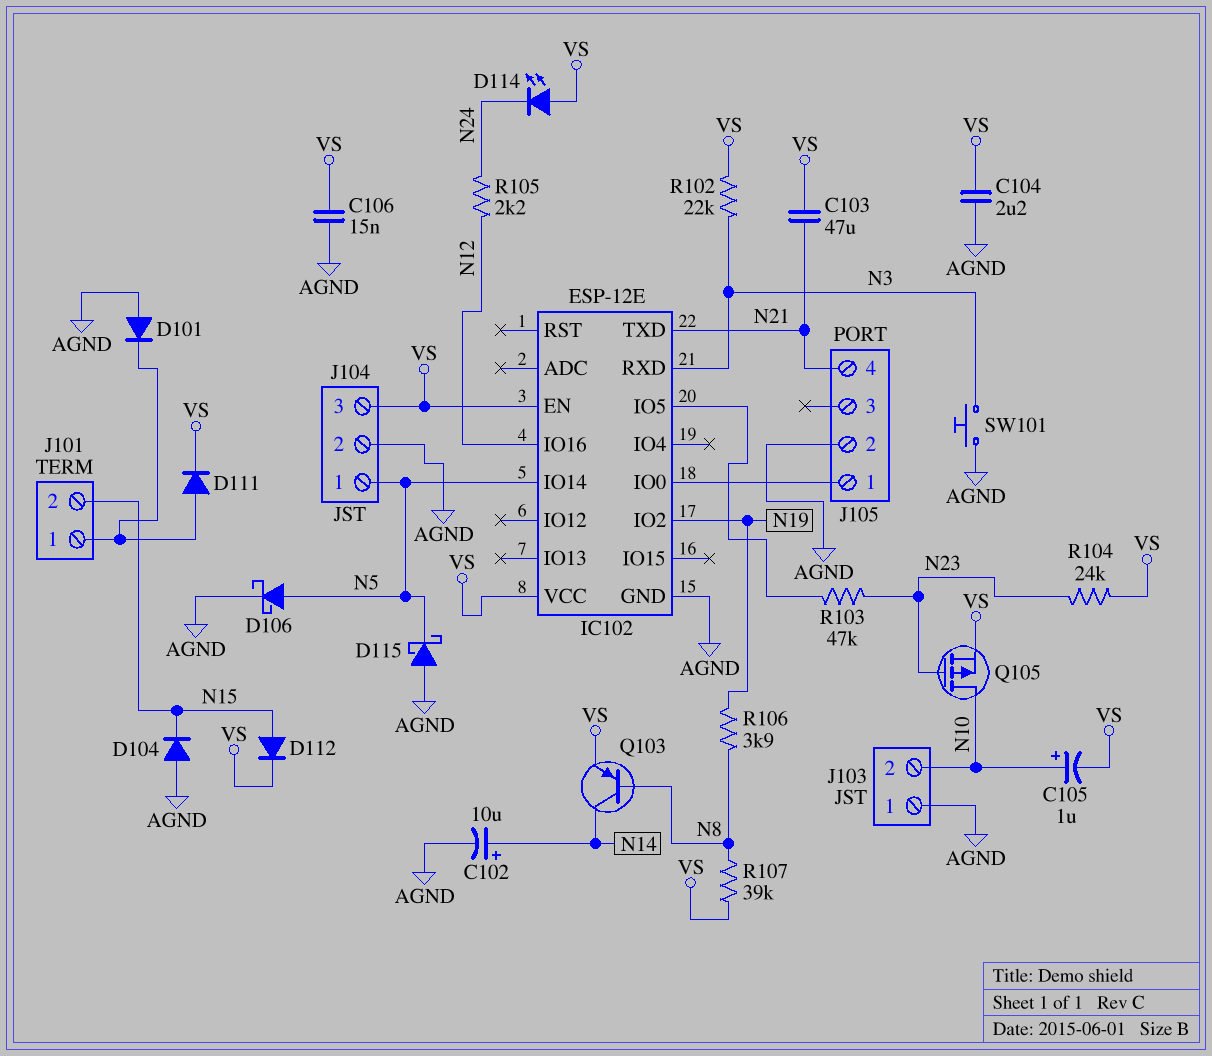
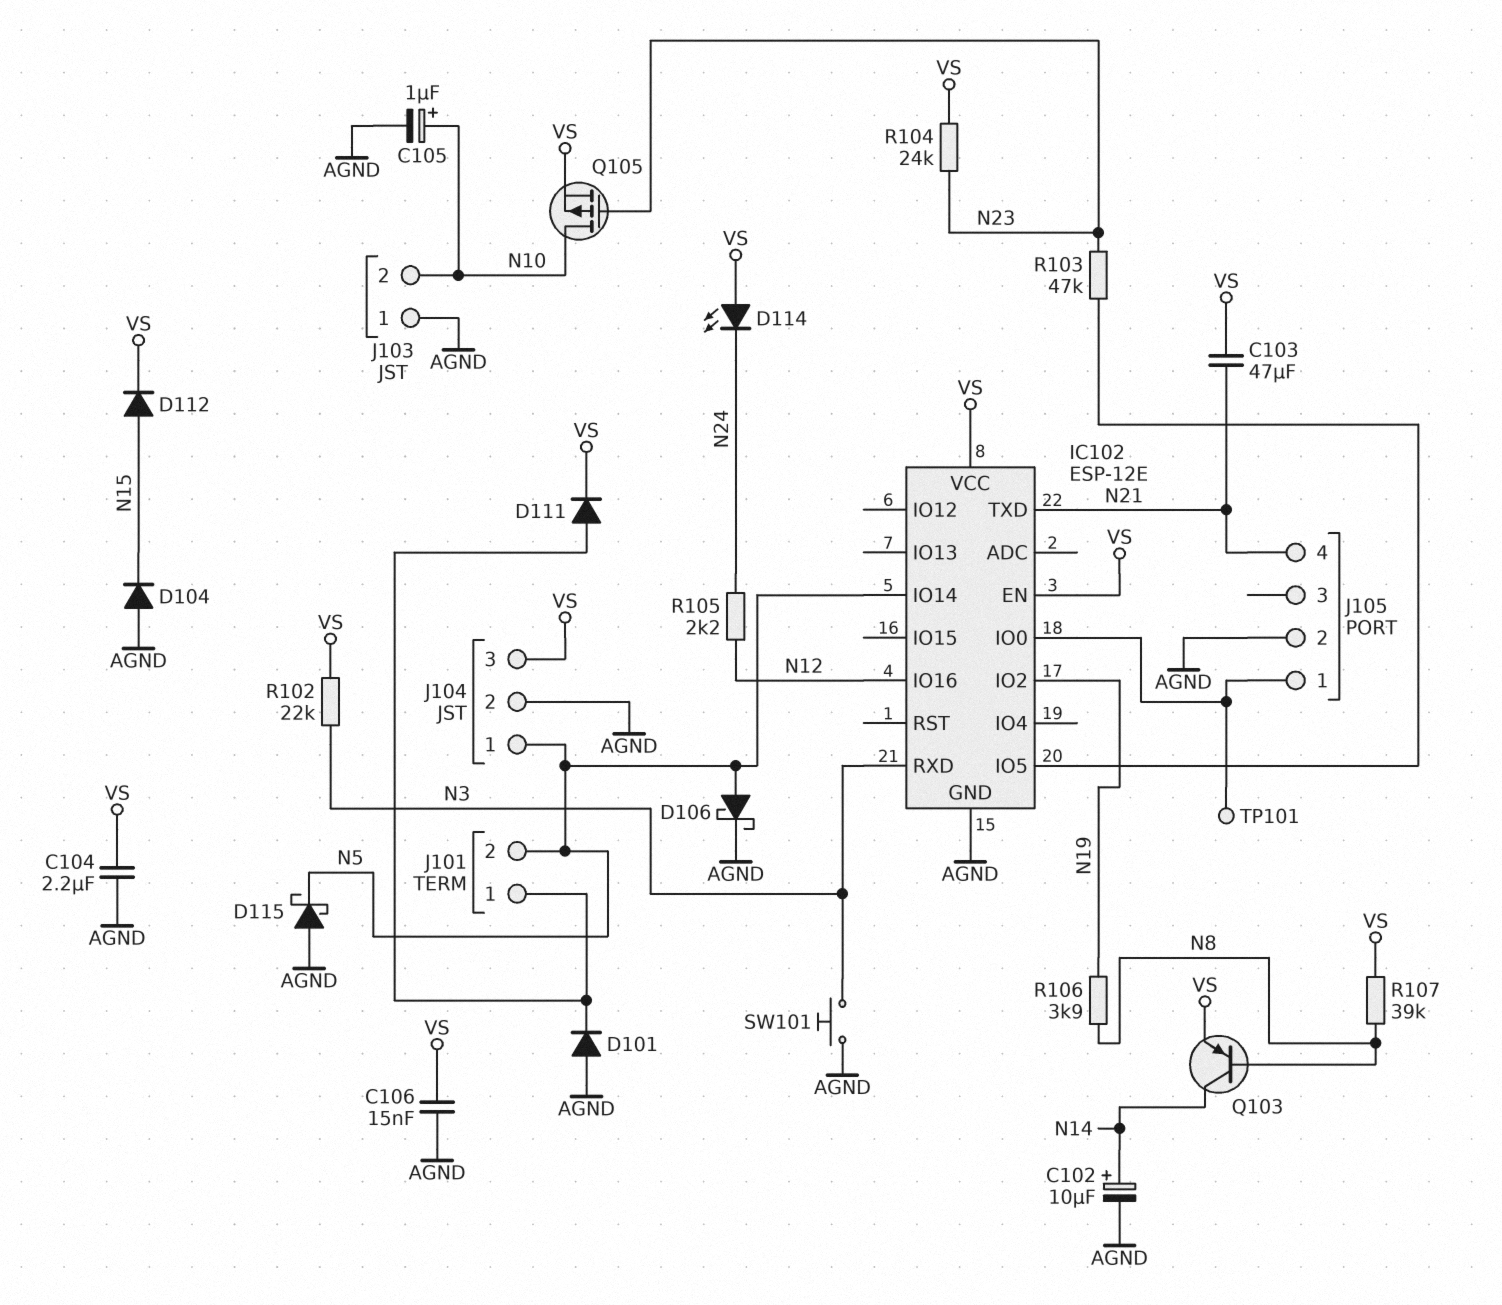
C105: 1uF (plus N10, minus VS) -> 1uF (plus N10, minus AGND)
J101 pin 2: N15 -> N5
TP101: none -> test point (IC102/IO0)

